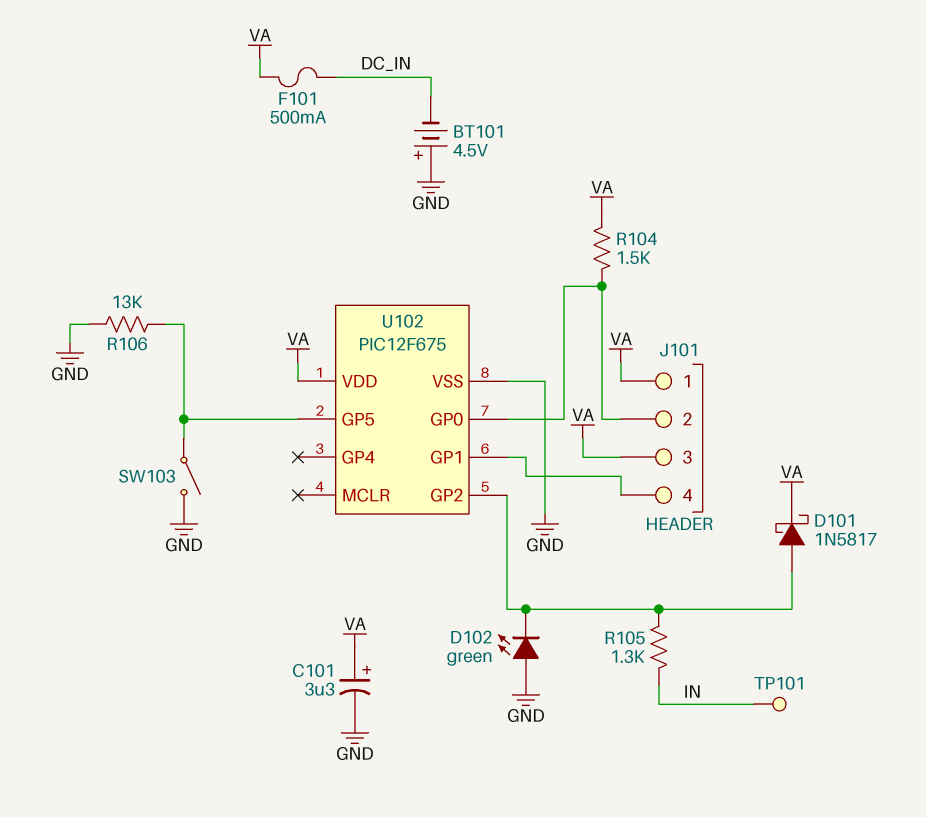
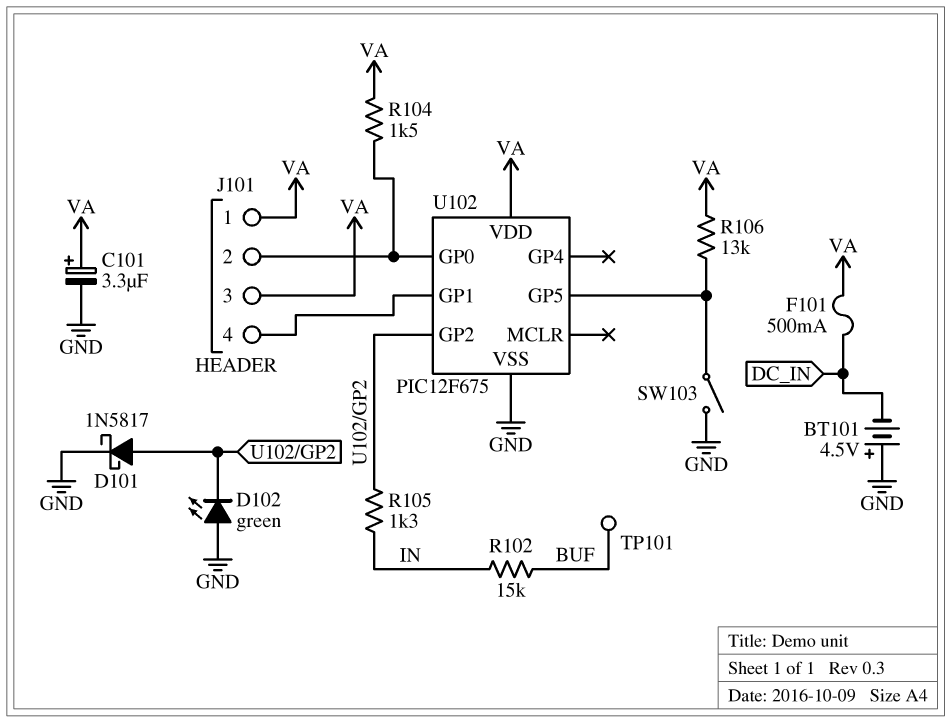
D101: schottky 1N5817 (A U102/GP2, K VA) -> schottky 1N5817 (A U102/GP2, K GND)
R102: none -> 15k (BUF, IN)
R106: 13k (GND, U102/GP5) -> 13k (U102/GP5, VA)
TP101: test point (IN) -> test point (BUF)

